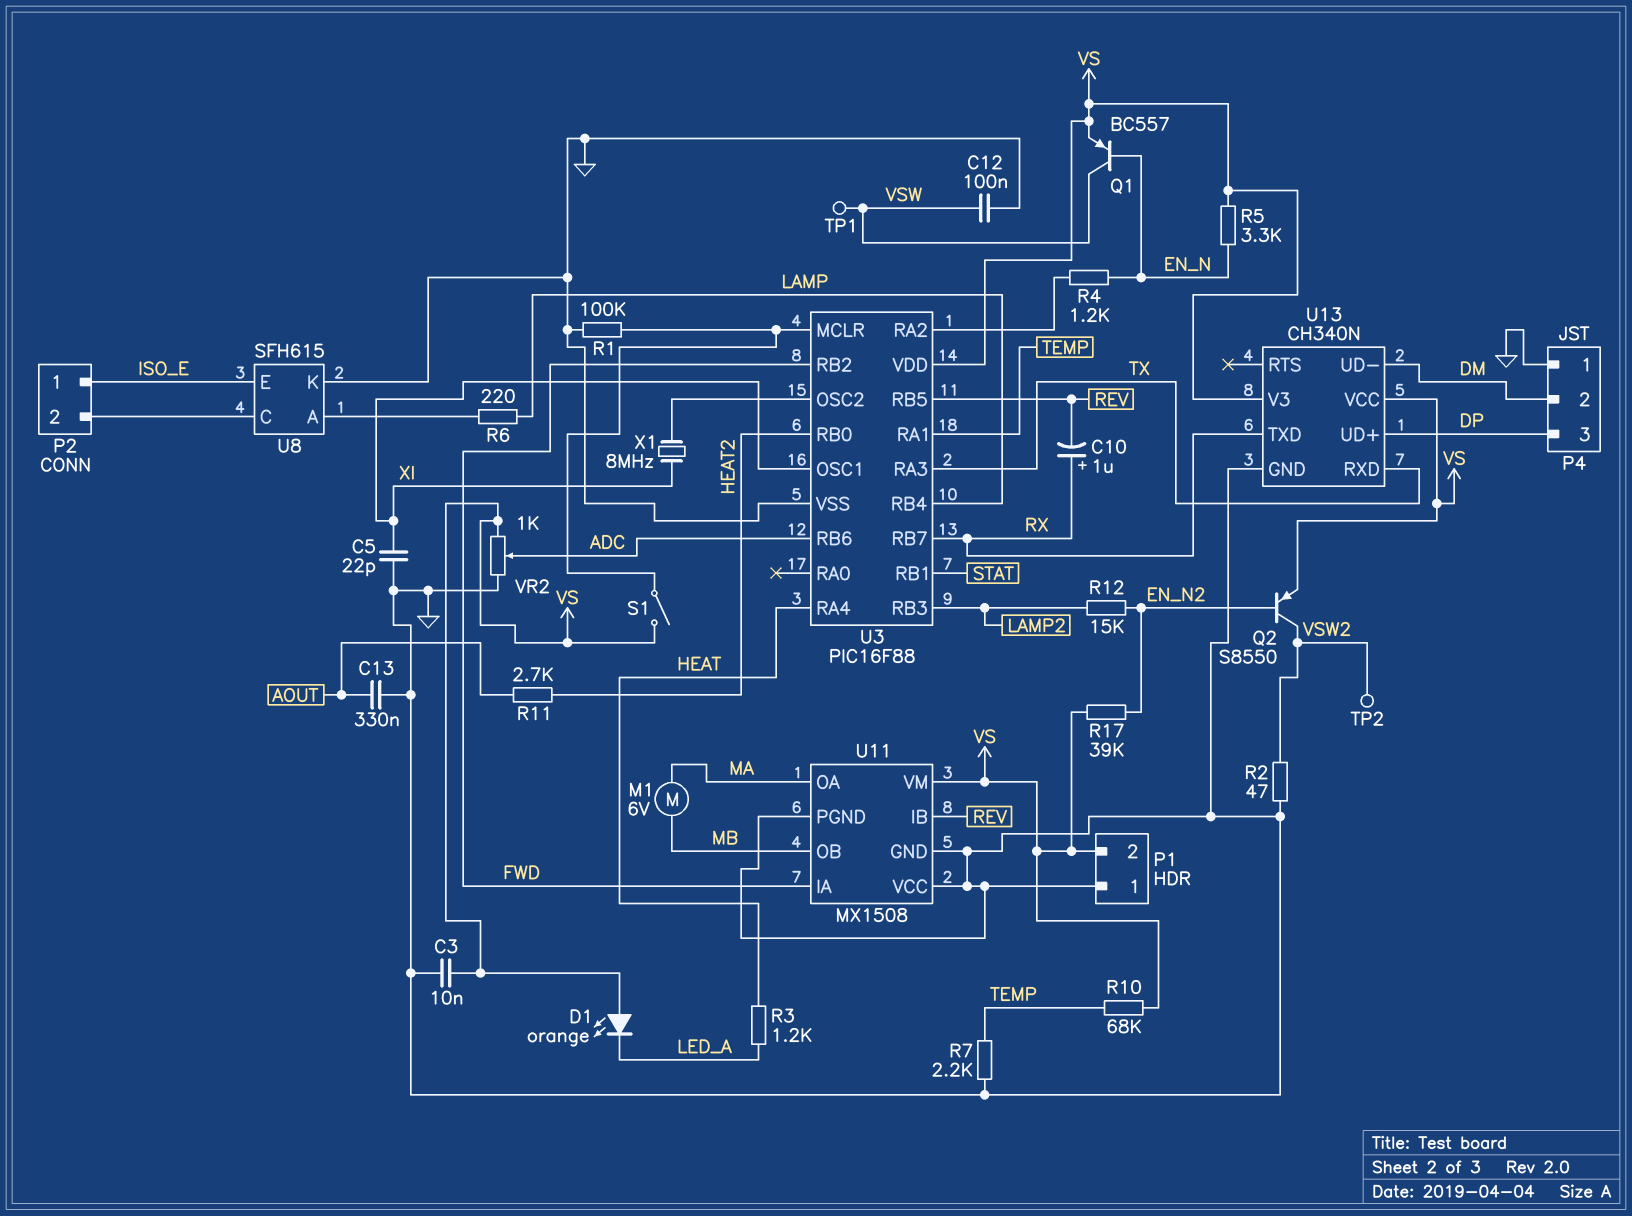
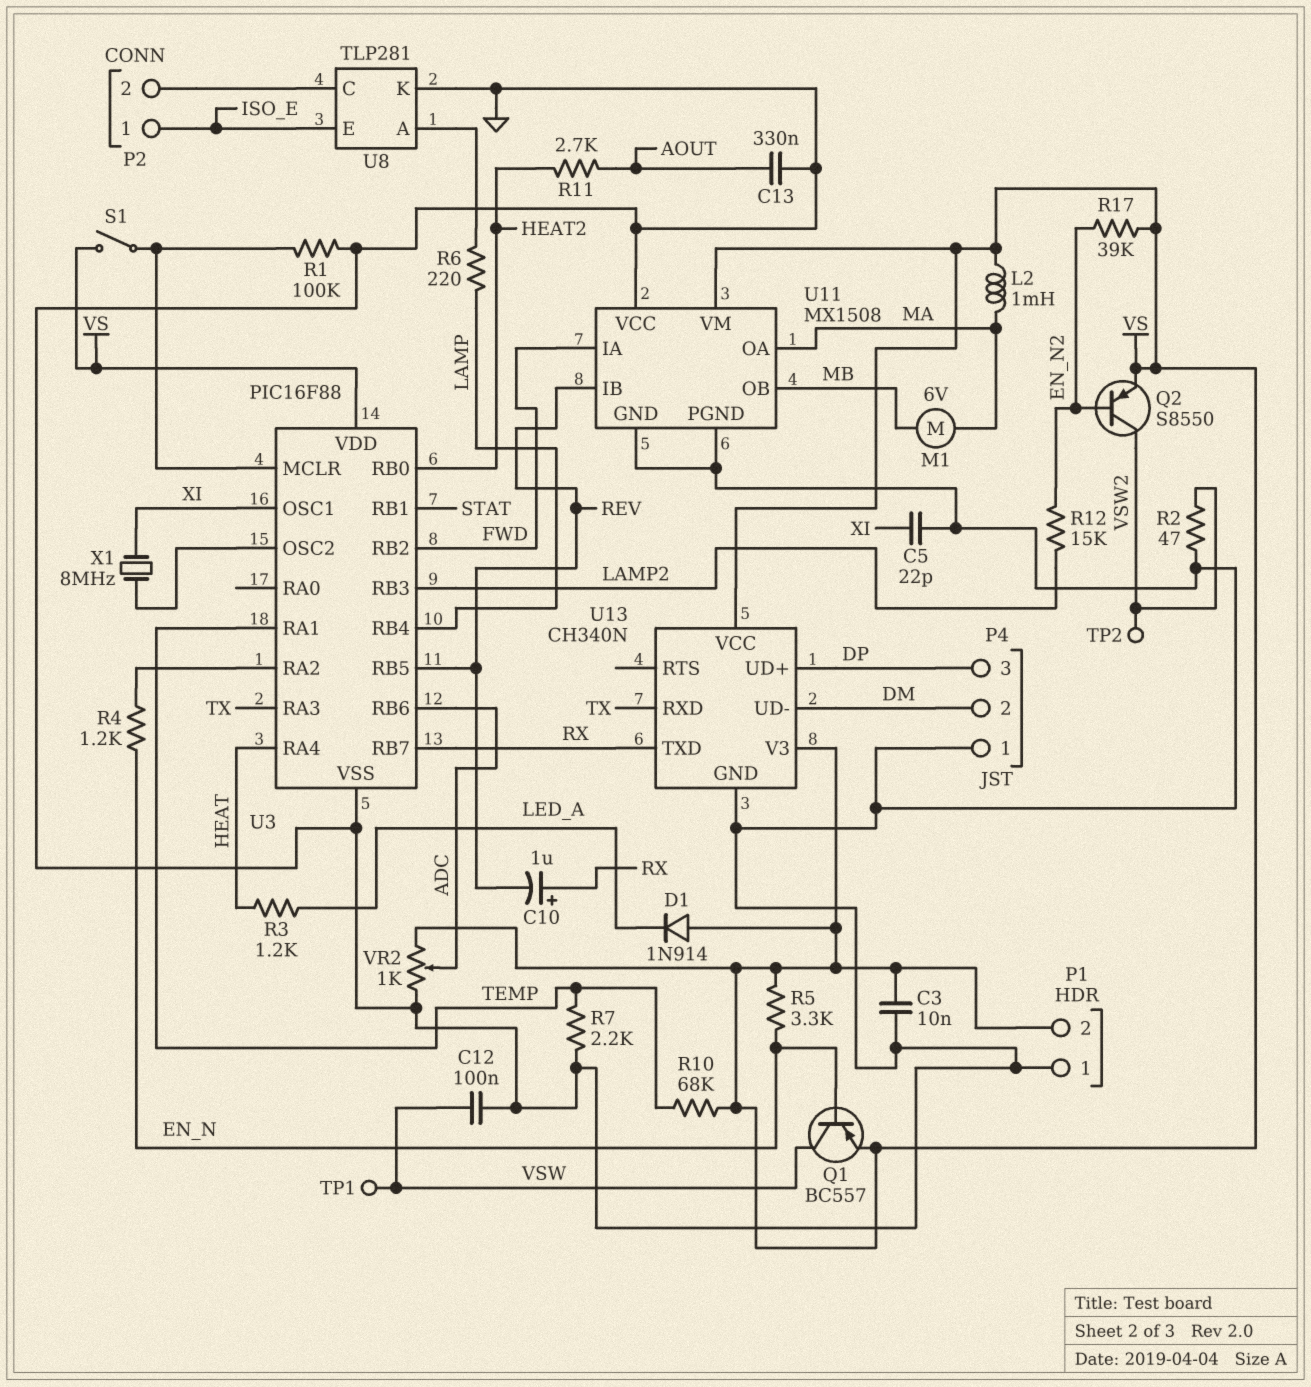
D1: LED orange (A VS, K LED_A) -> diode 1N914 (A VS, K LED_A)
L2: none -> 1mH (MA, VS)
U8: SFH615 -> TLP281

